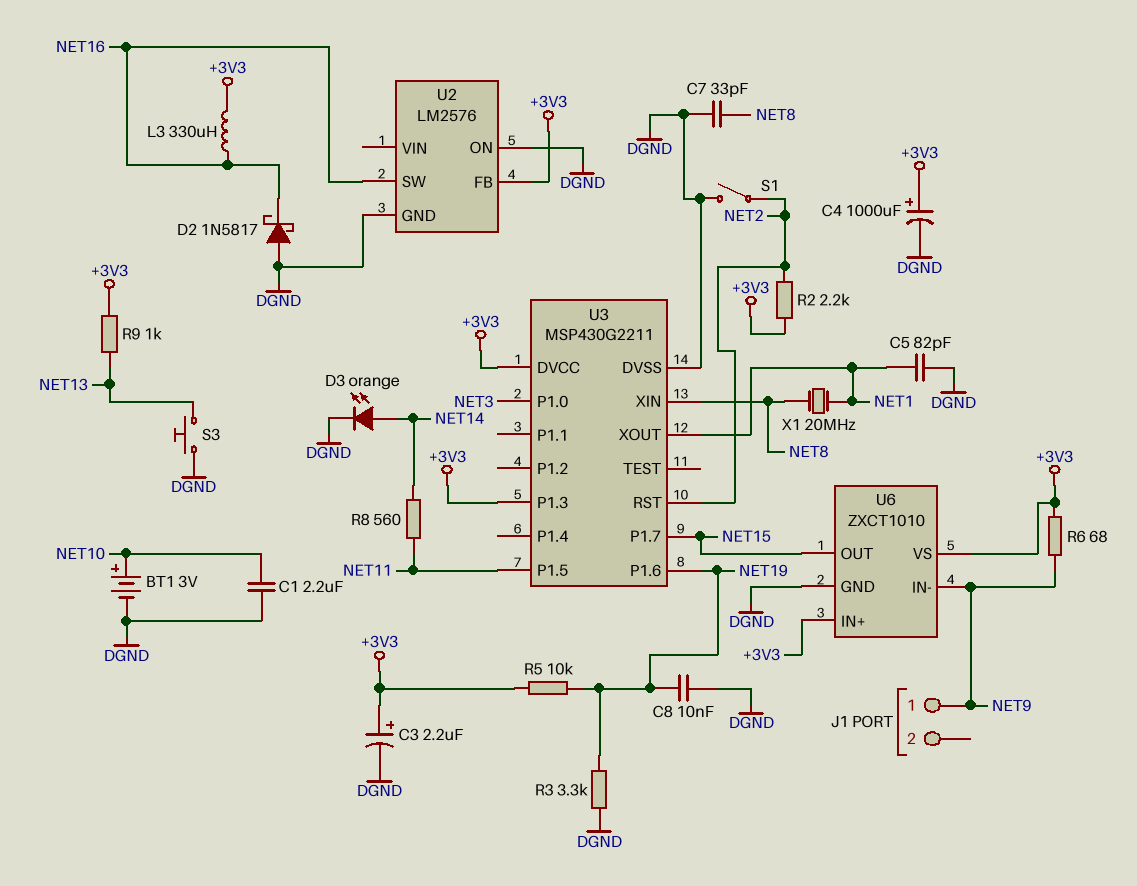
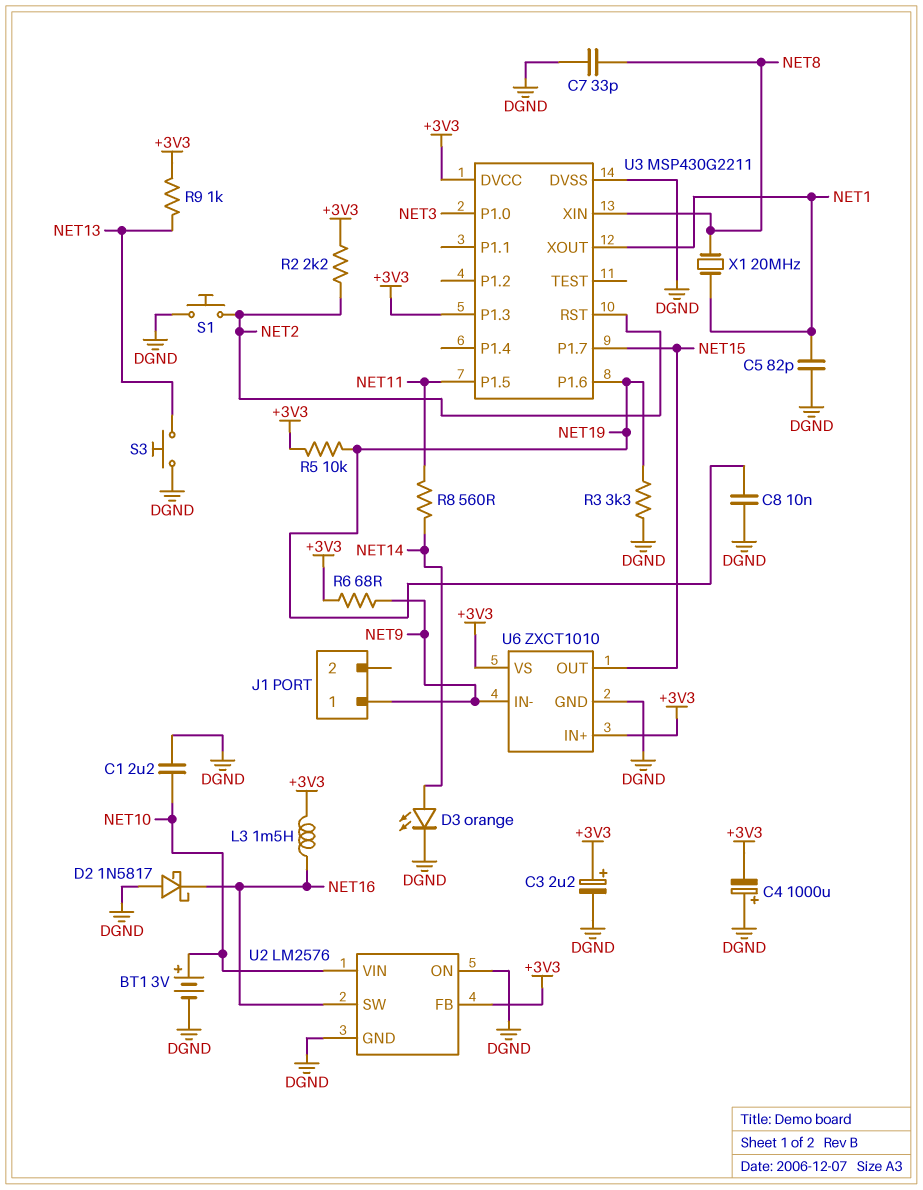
C4: 1000uF (plus +3V3, minus DGND) -> 1000uF (plus DGND, minus +3V3)
L3: 330uH (+3V3, NET16) -> 1.5mH (+3V3, NET16)
S1: switch (DGND, NET2) -> button (DGND, NET2)
U2 pin VIN: none -> NET10

